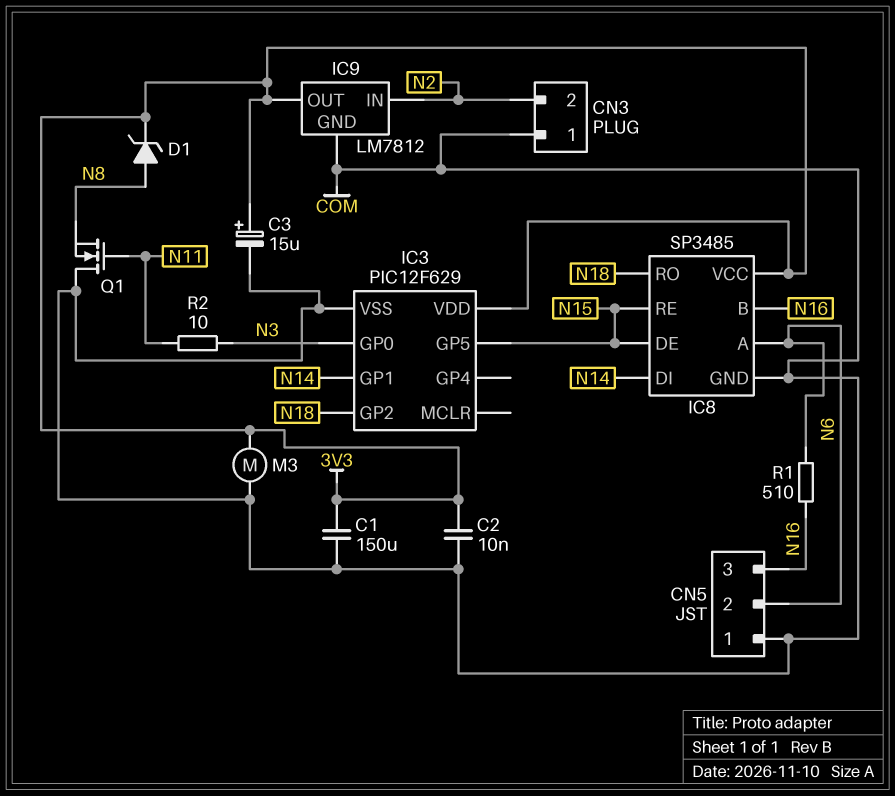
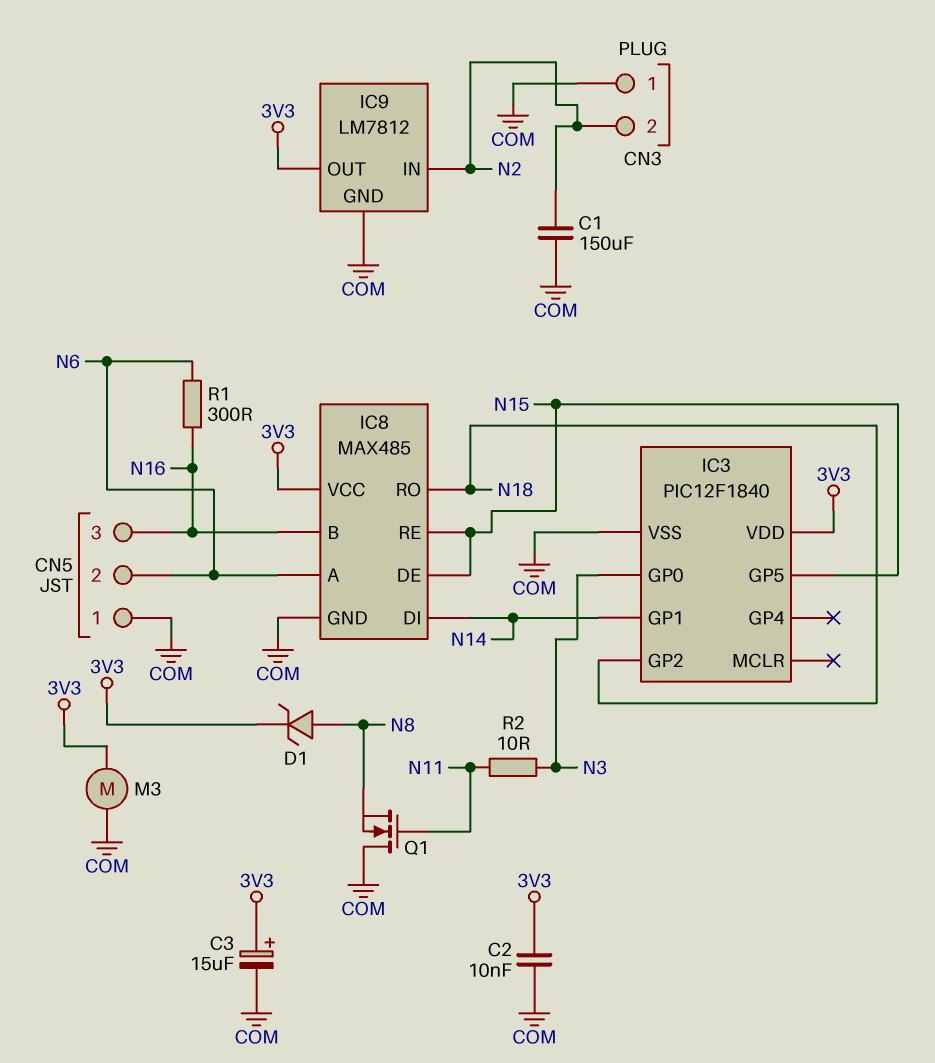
C1: 150uF (3V3, COM) -> 150uF (COM, N2)
IC3: PIC12F629 -> PIC12F1840
IC8: SP3485 -> MAX485
R1: 510 (N6, N16) -> 300 (N6, N16)

